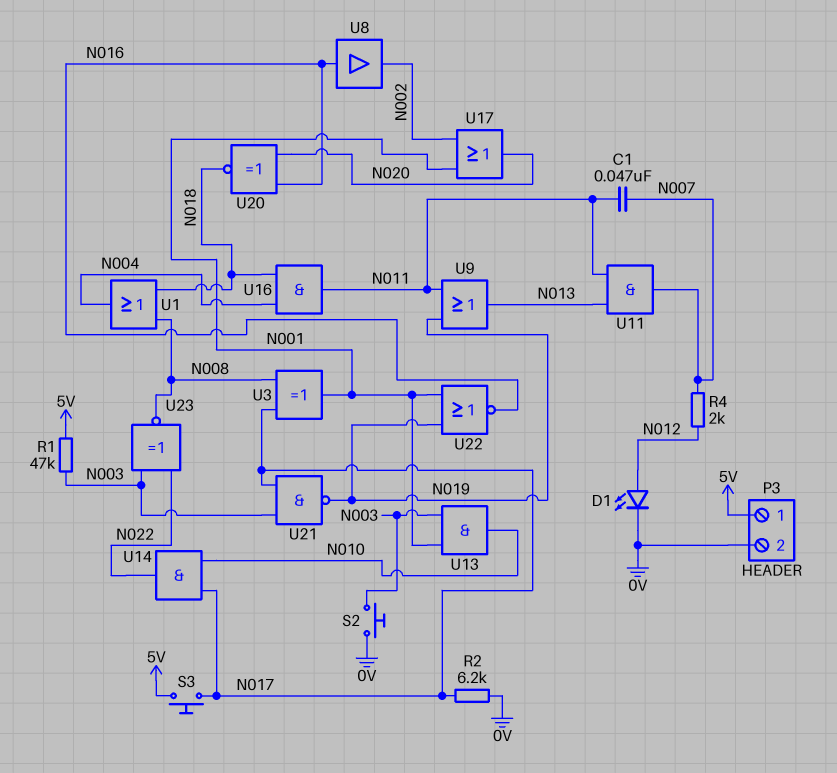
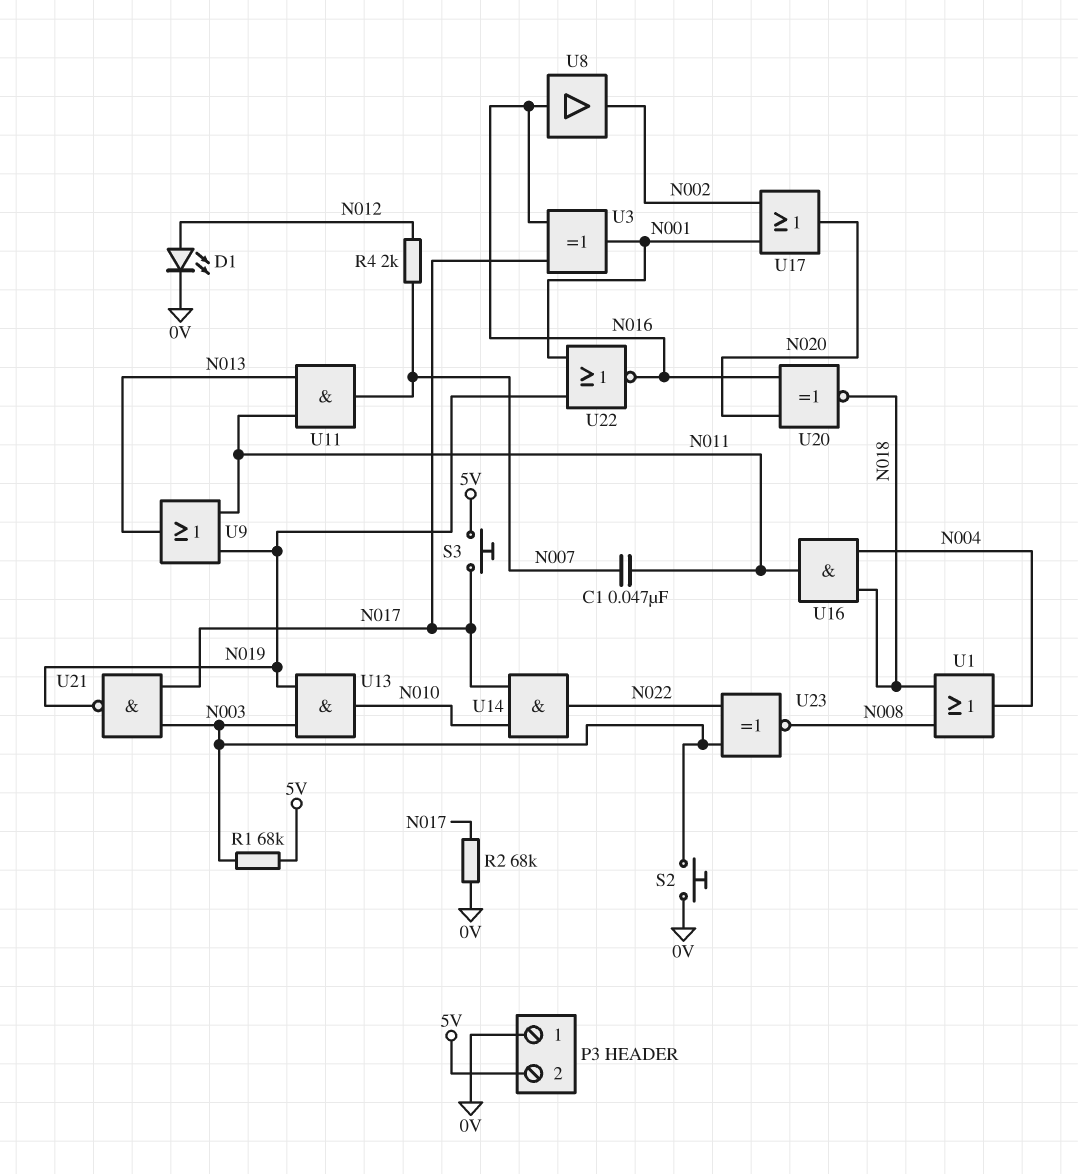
P3 pin 1: 5V -> 0V
P3 pin 2: 0V -> 5V
R1: 47k (5V, N003) -> 68k (5V, N003)
R2: 6.2k (0V, N017) -> 68k (0V, N017)
U3: XOR (in N008, in N017, out N001) -> XOR (in N016, in N017, out N001)
U13: AND (in N001, in N003, out N010) -> AND (in N003, in N019, out N010)

